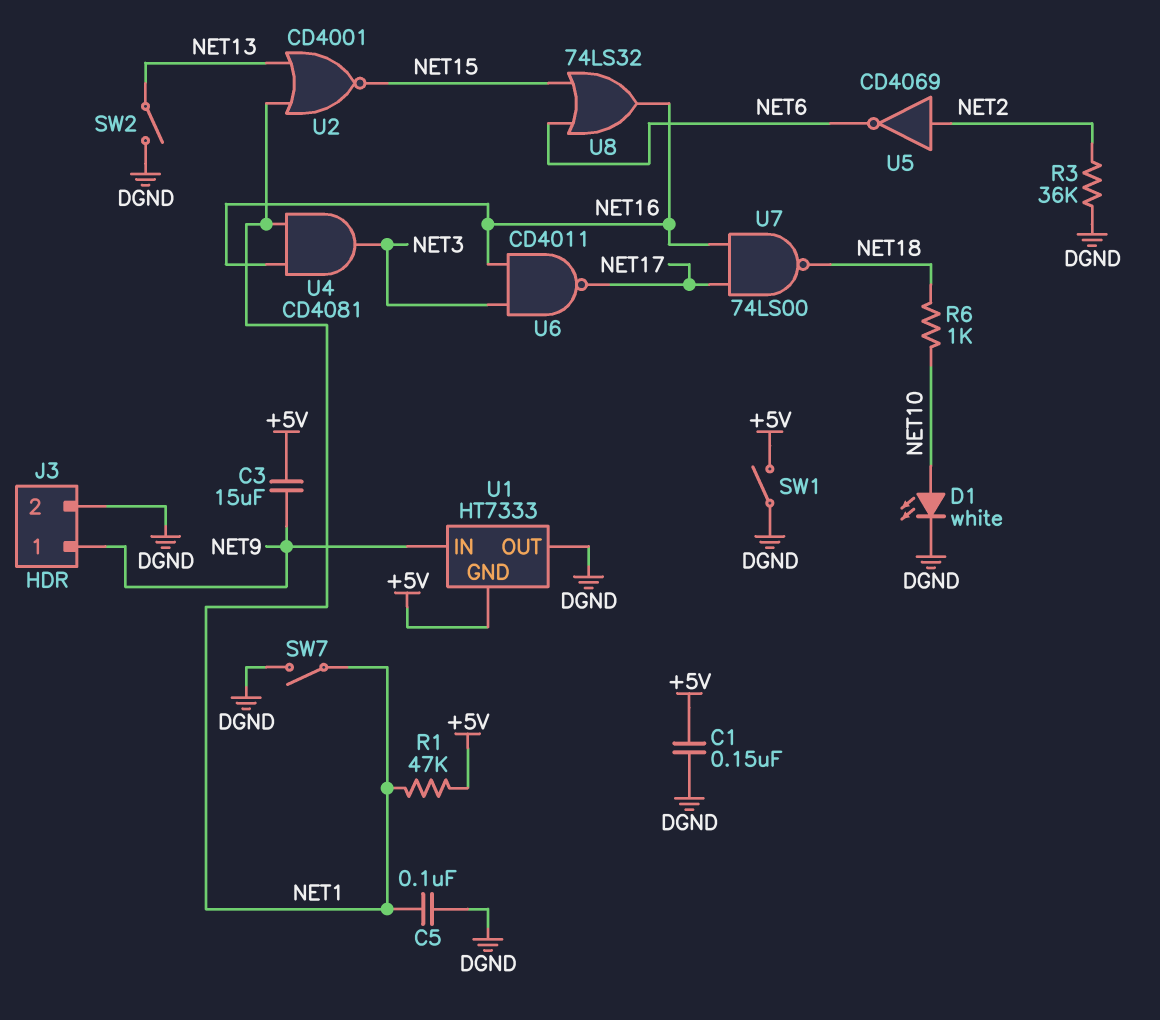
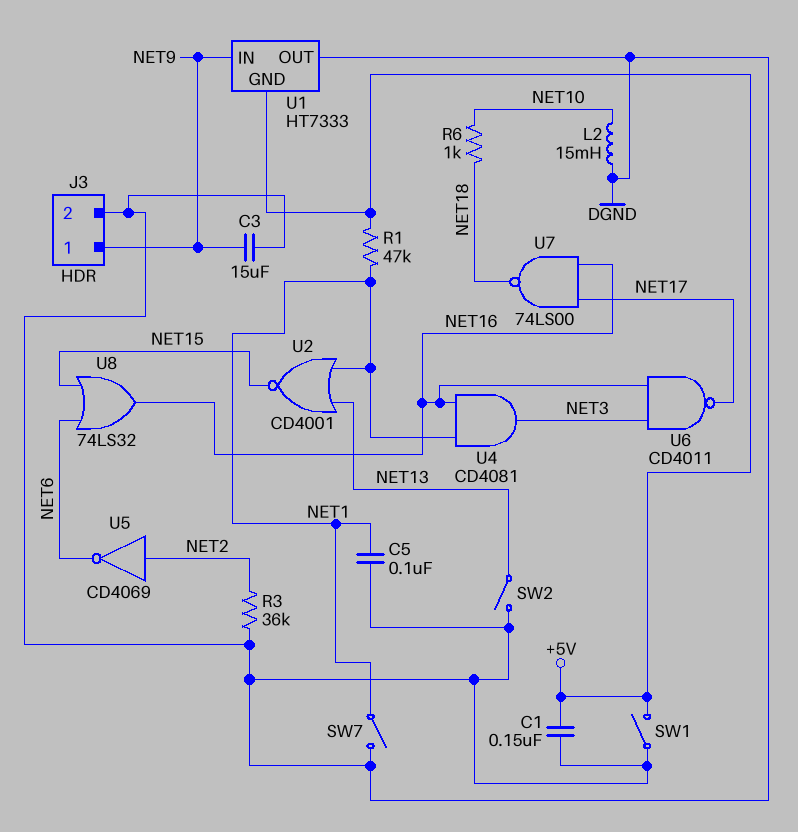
C3: 15uF (+5V, NET9) -> 15uF (DGND, NET9)
D1: LED white (A NET10, K DGND) -> none
L2: none -> 15mH (DGND, NET10)

